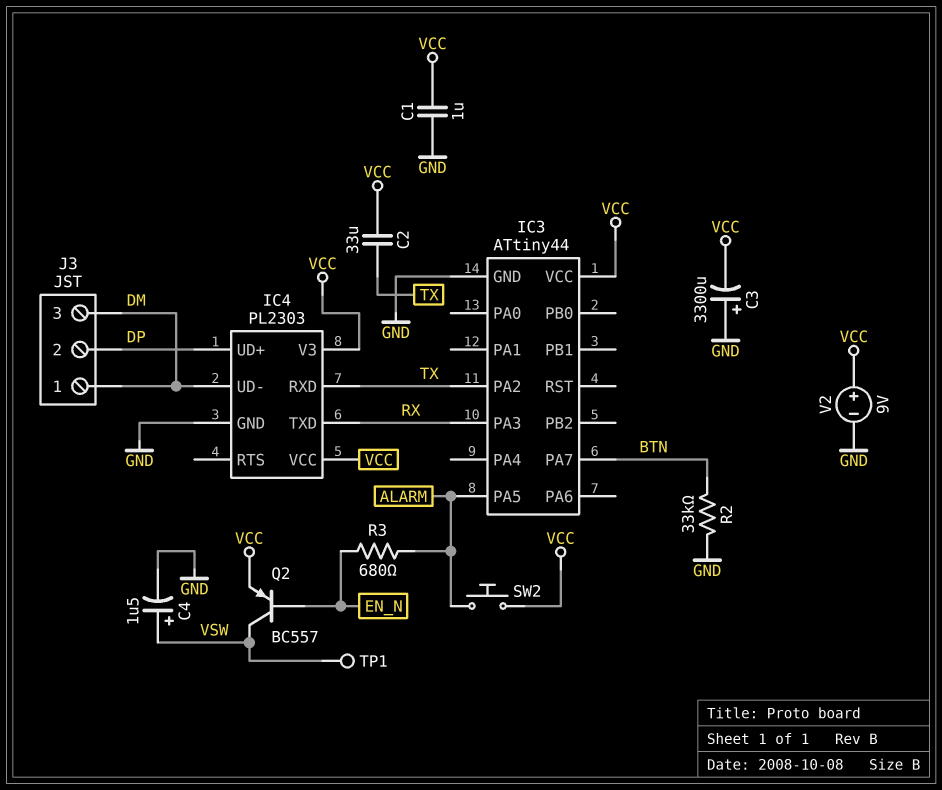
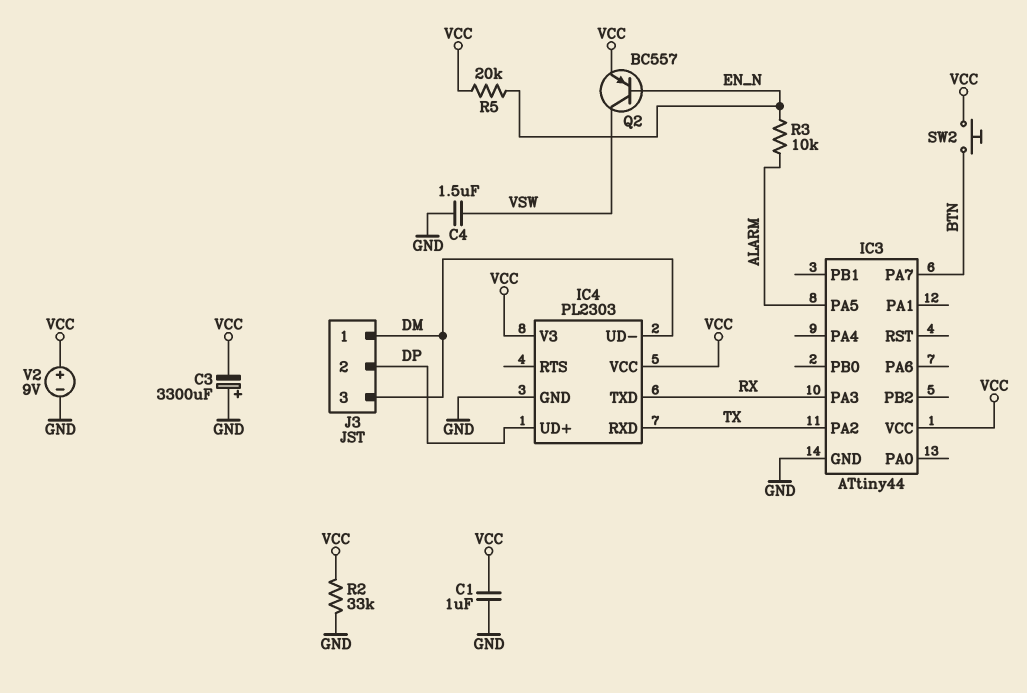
C2: 33uF (TX, VCC) -> none
C4: 1.5uF (plus VSW, minus GND) -> 1.5uF (GND, VSW)
R2: 33k (BTN, GND) -> 33k (GND, VCC)
R3: 680 (ALARM, EN_N) -> 10k (ALARM, EN_N)
R5: none -> 20k (EN_N, VCC)
SW2: button (ALARM, VCC) -> button (BTN, VCC)
TP1: test point (VSW) -> none

